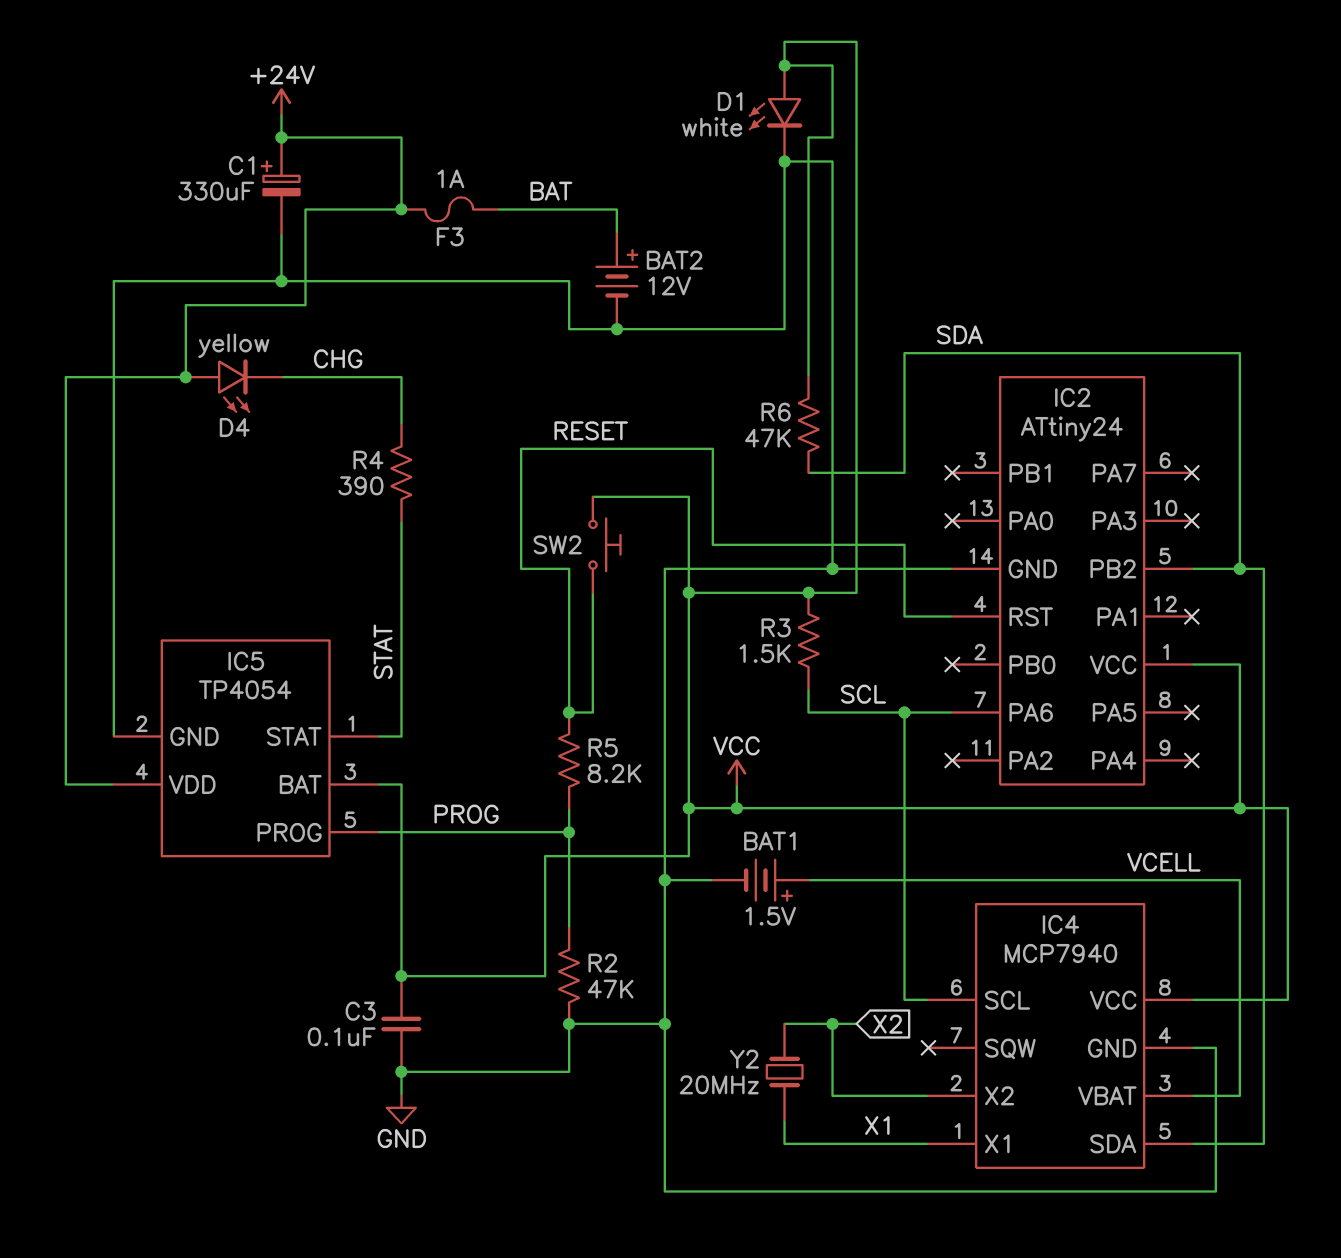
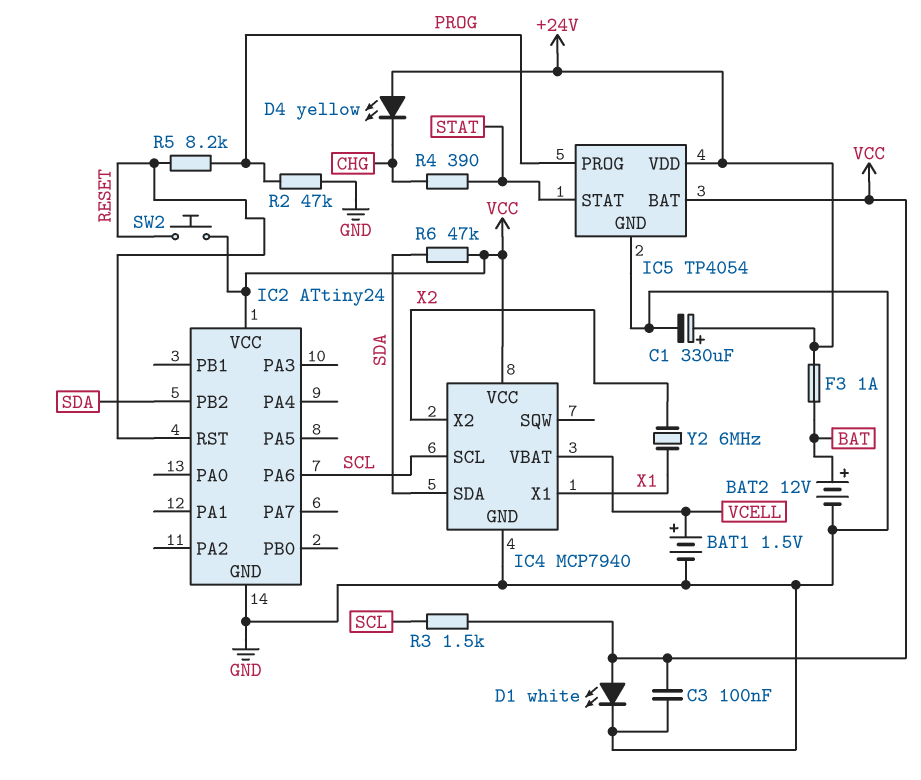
Y2: 20MHz (X1, X2) -> 6MHz (X1, X2)

